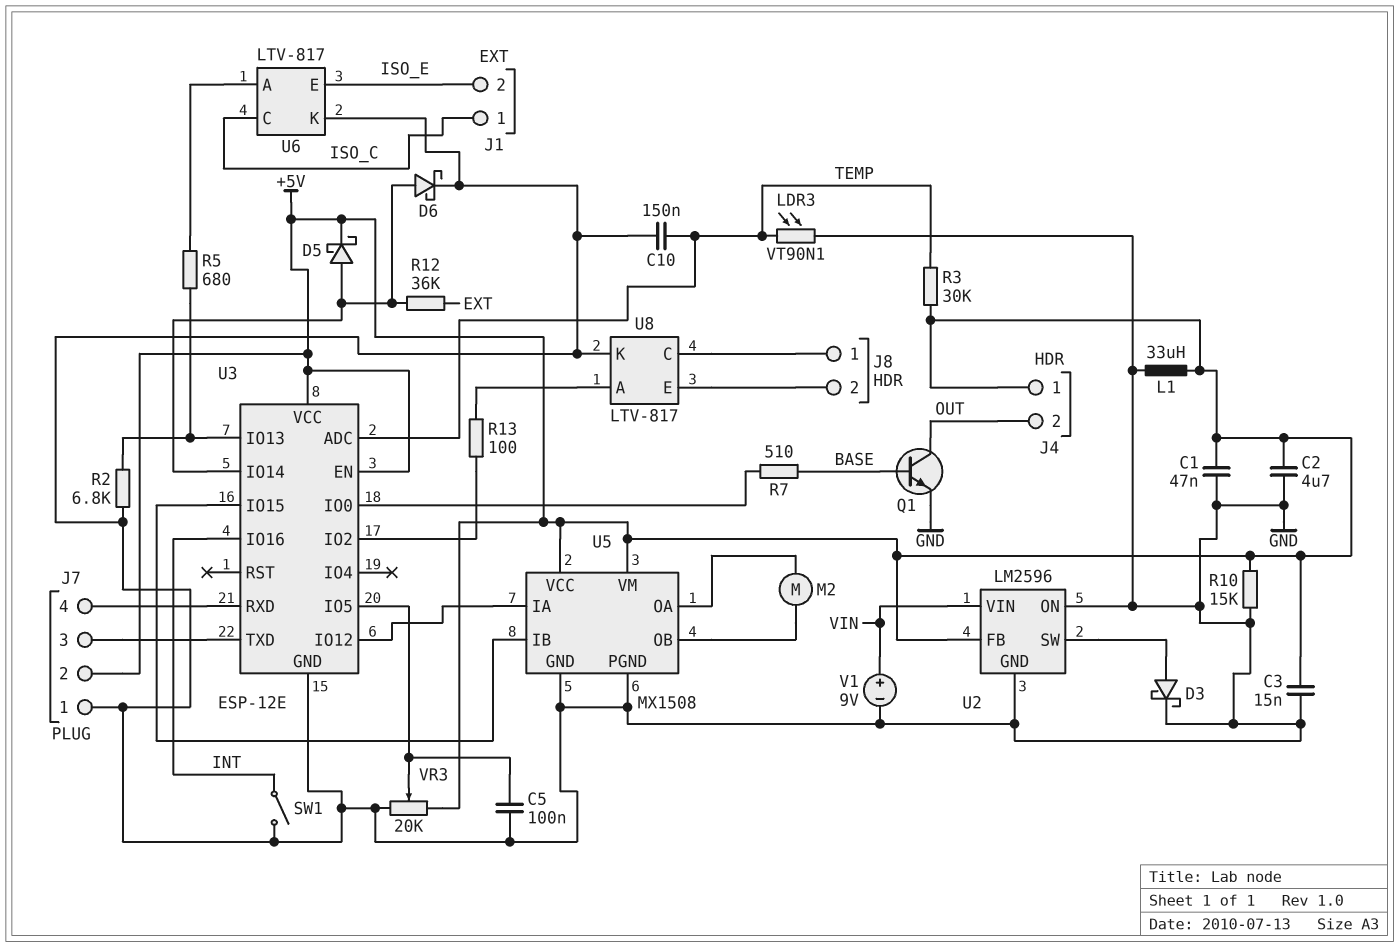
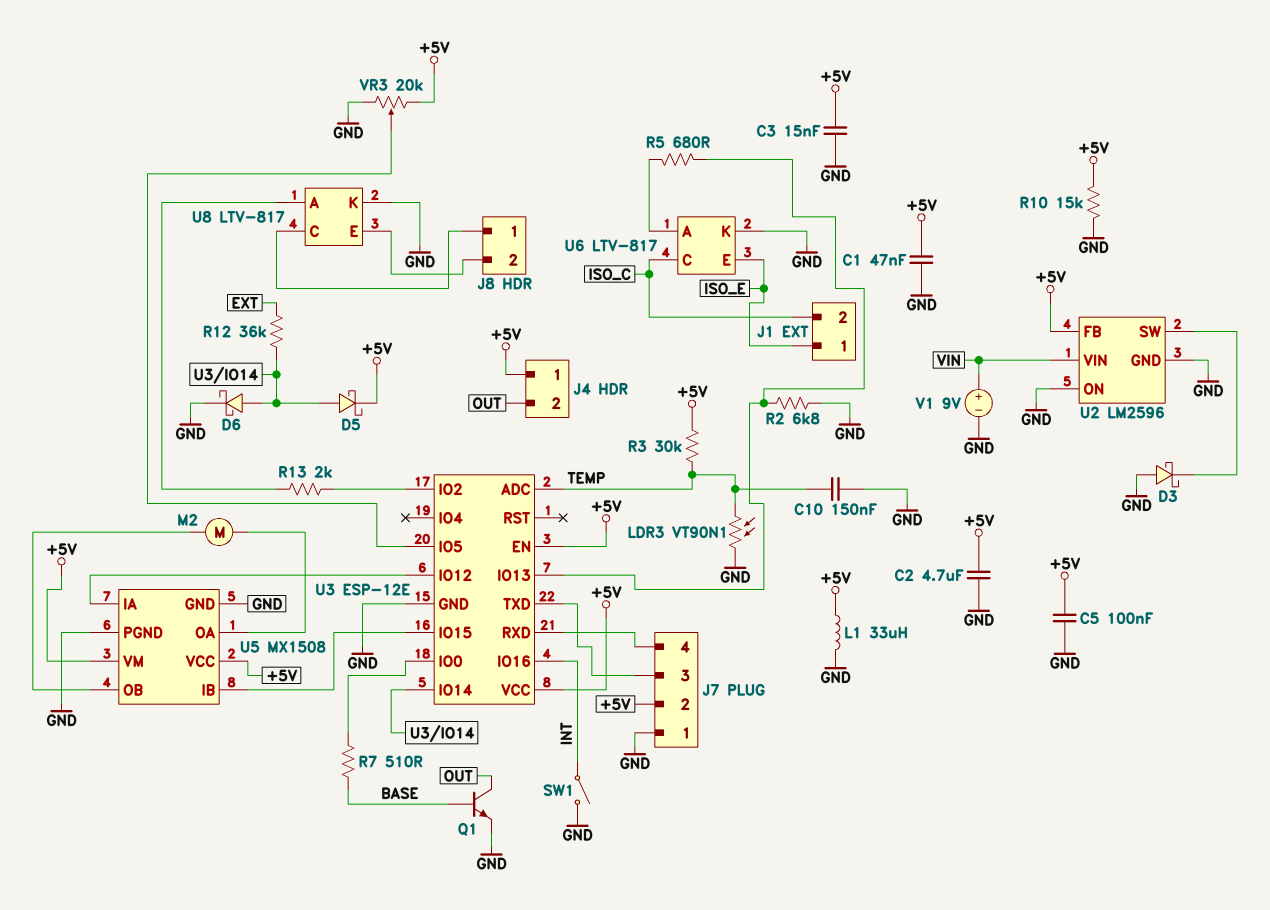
C5: 100nF (GND, U3/IO5) -> 100nF (+5V, GND)
D3: schottky (A U2/SW, K GND) -> schottky (A GND, K U2/SW)
J1 pin 1: ISO_C -> ISO_E
J1 pin 2: ISO_E -> ISO_C
R13: 100 (U3/IO2, U8/A) -> 2k (U3/IO2, U8/A)

